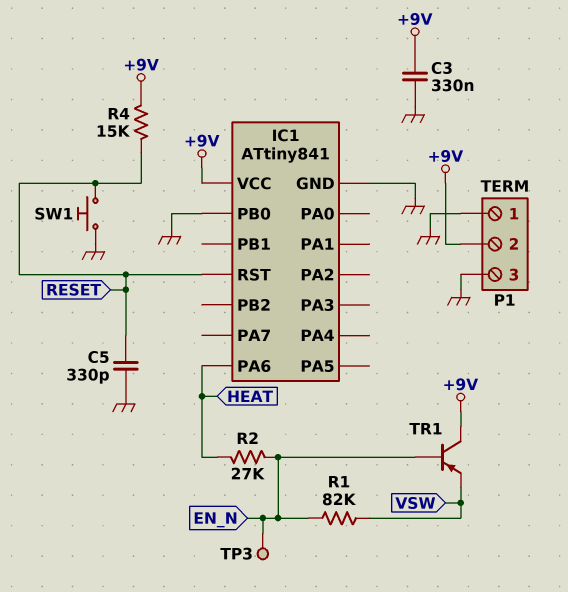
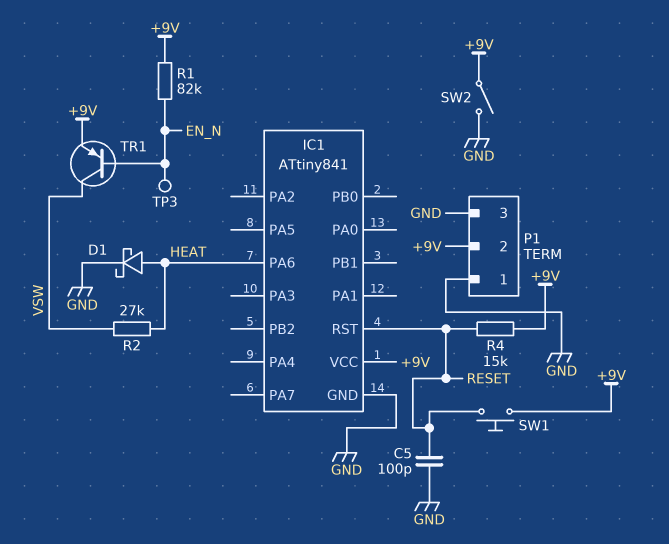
C3: 330nF (+9V, GND) -> none
C5: 330pF (GND, RESET) -> 100pF (GND, RESET)
D1: none -> schottky (A HEAT, K GND)
IC1 pin PB0: GND -> none
R1: 82k (EN_N, VSW) -> 82k (+9V, EN_N)
R2: 27k (EN_N, HEAT) -> 27k (HEAT, VSW)
SW1: button (GND, RESET) -> button (+9V, RESET)
SW2: none -> switch (+9V, GND)
TR1: PNP (B EN_N, C +9V, E VSW) -> PNP (B EN_N, C VSW, E +9V)

